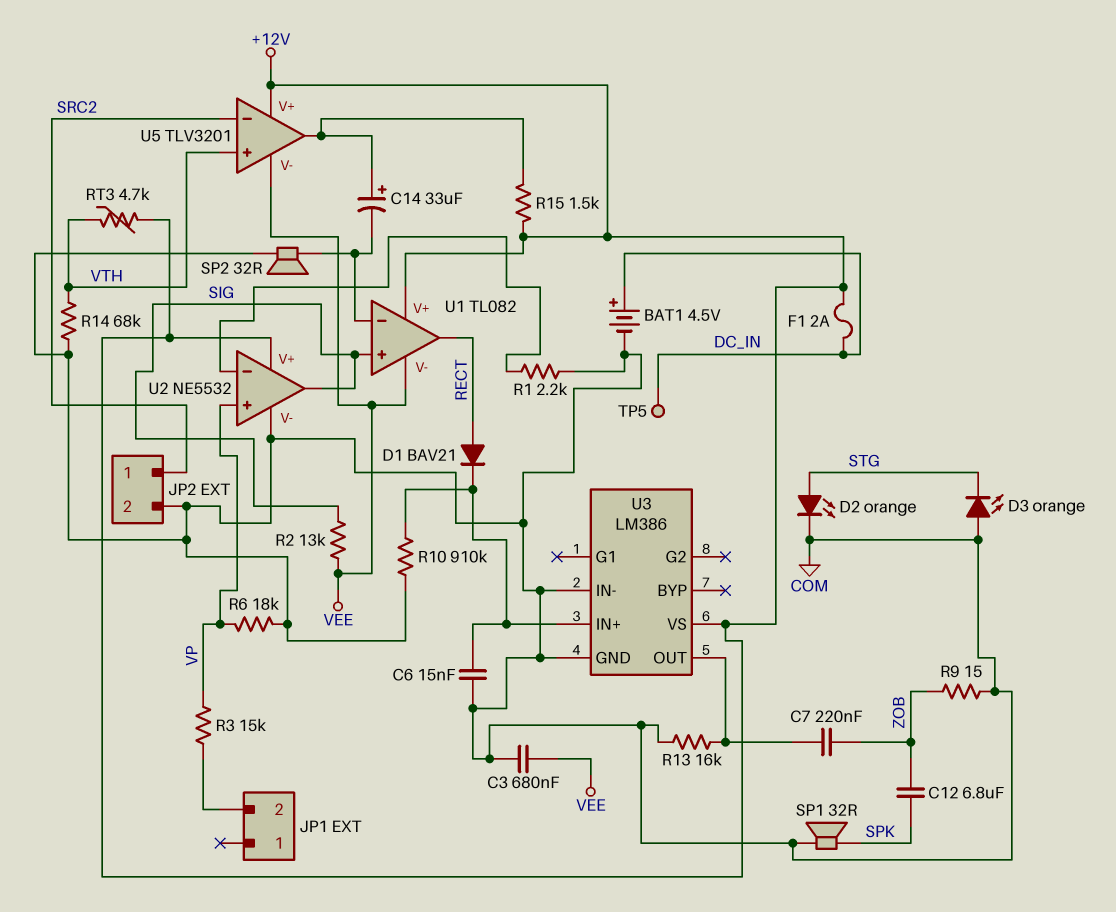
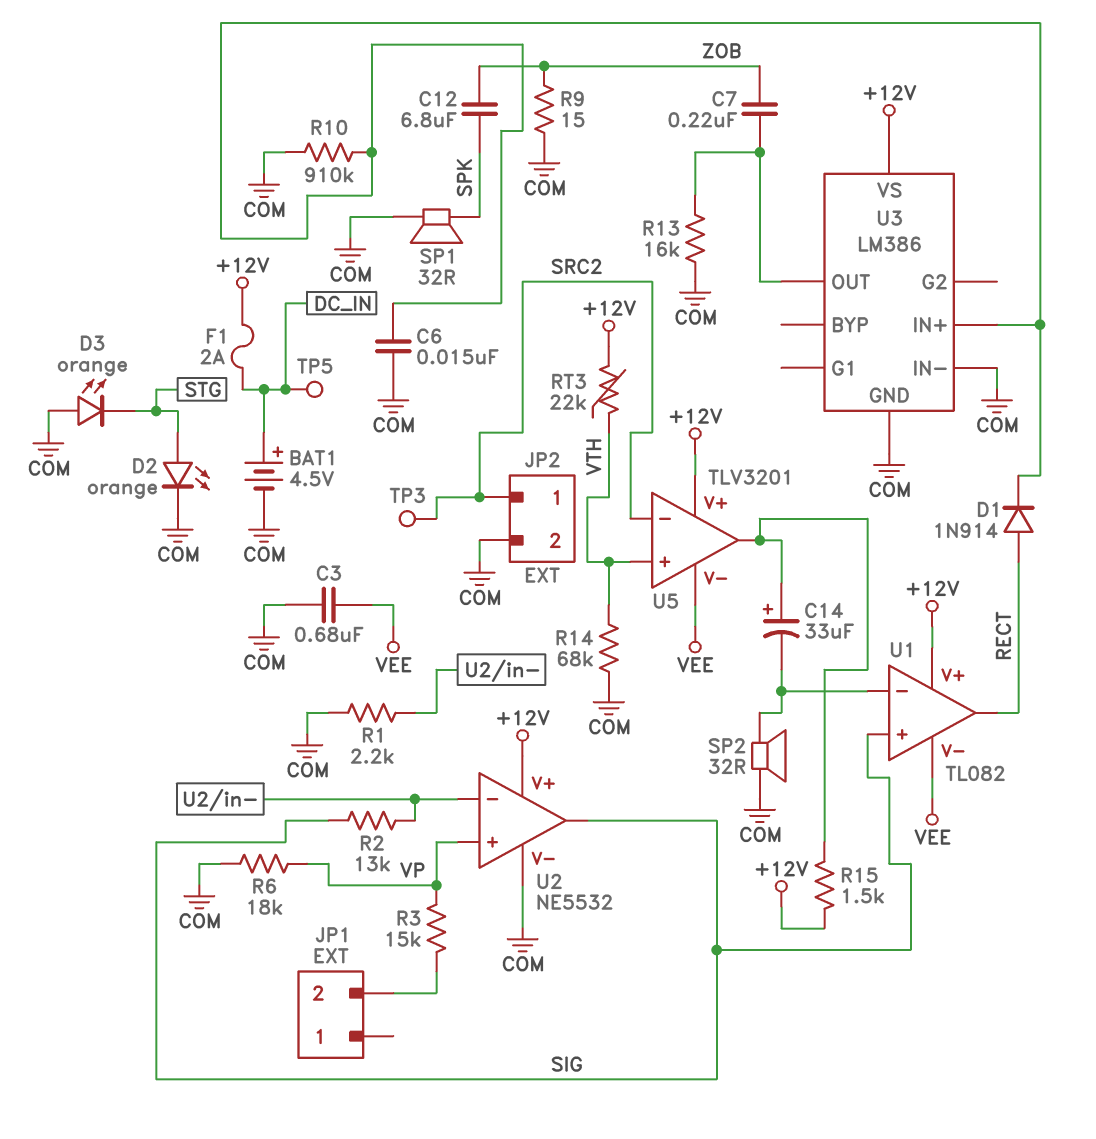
D1: diode BAV21 (A RECT, K U3/IN+) -> diode 1N914 (A RECT, K U3/IN+)
R2: 13k (SIG, VEE) -> 13k (SIG, U2/in-)
RT3: 4.7k (+12V, VTH) -> 22k (+12V, VTH)
TP3: none -> test point (SRC2)

